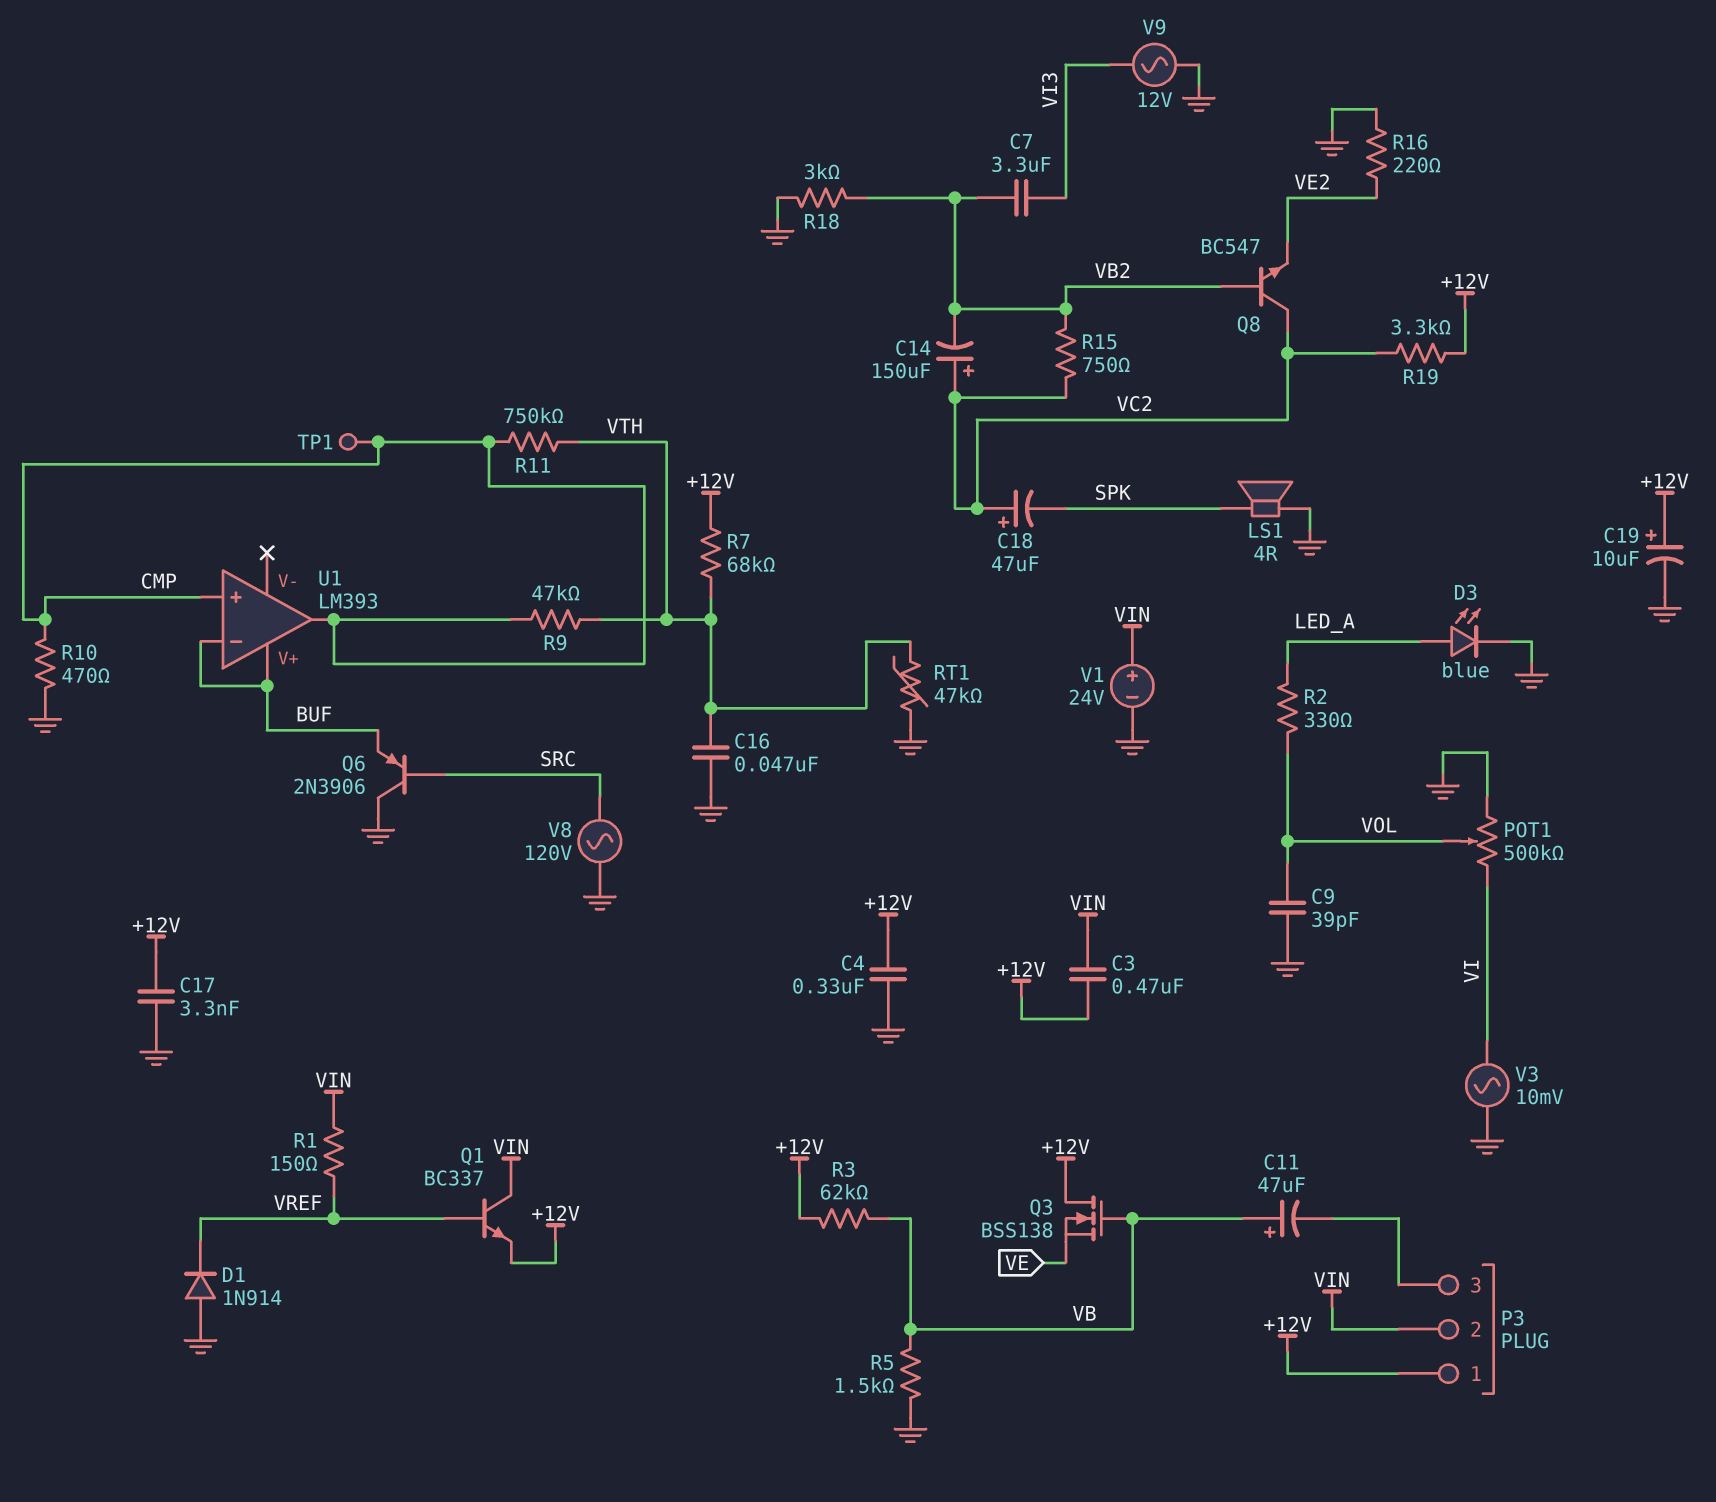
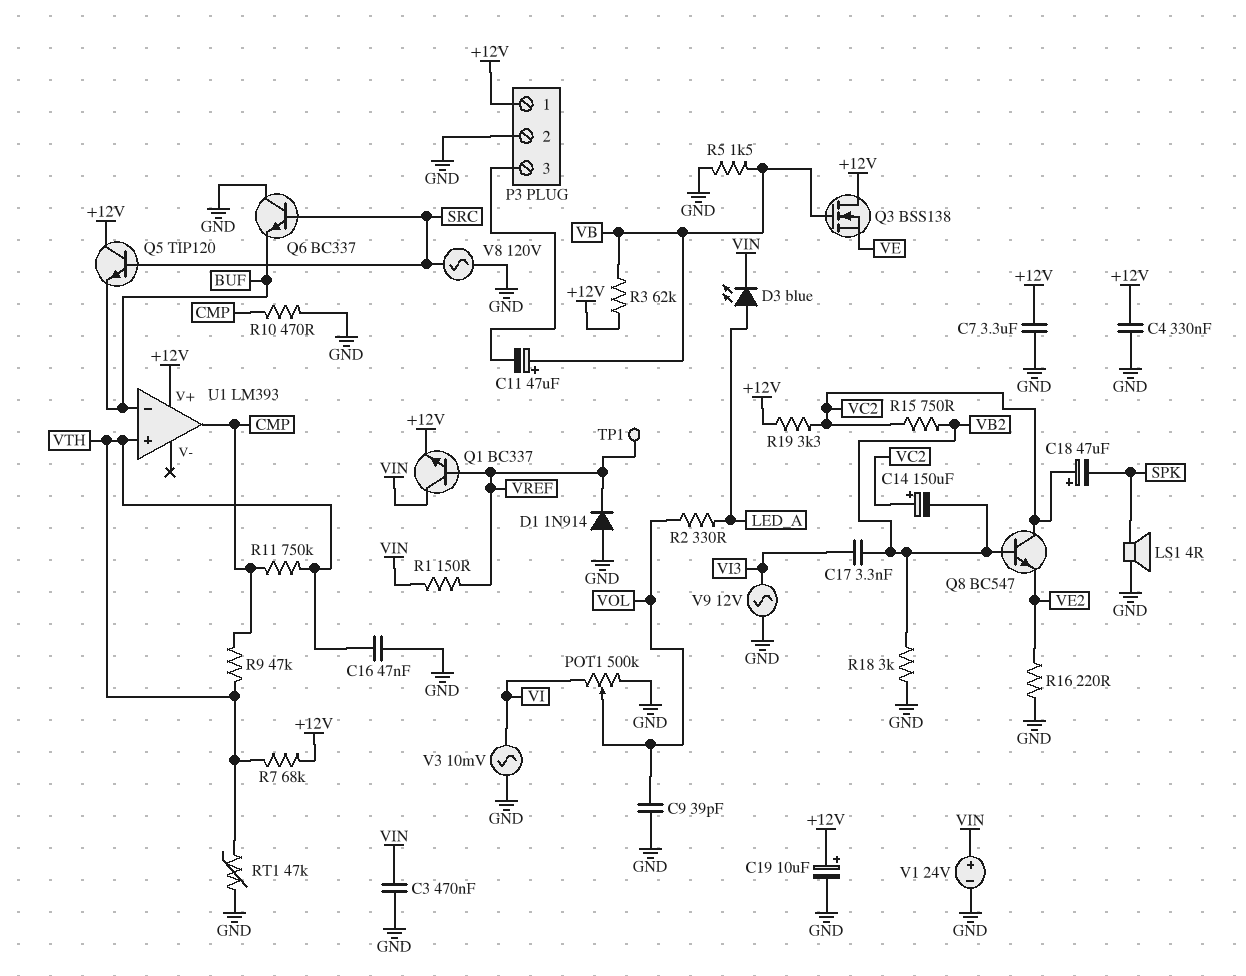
C3: 470nF (+12V, VIN) -> 470nF (GND, VIN)
C7: 3.3uF (VB2, VI3) -> 3.3uF (+12V, GND)
C17: 3.3nF (+12V, GND) -> 3.3nF (VB2, VI3)
D3: LED blue (A LED_A, K GND) -> LED blue (A LED_A, K VIN)
P3 pin 2: VIN -> GND
Q5: none -> NPN TIP120 (B SRC, C +12V, E BUF)
Q6: PNP 2N3906 (B SRC, C GND, E BUF) -> NPN BC337 (B SRC, C GND, E BUF)
TP1: test point (CMP) -> test point (VREF)
U1 pin V+: BUF -> +12V
U1 pin in+: CMP -> VTH

